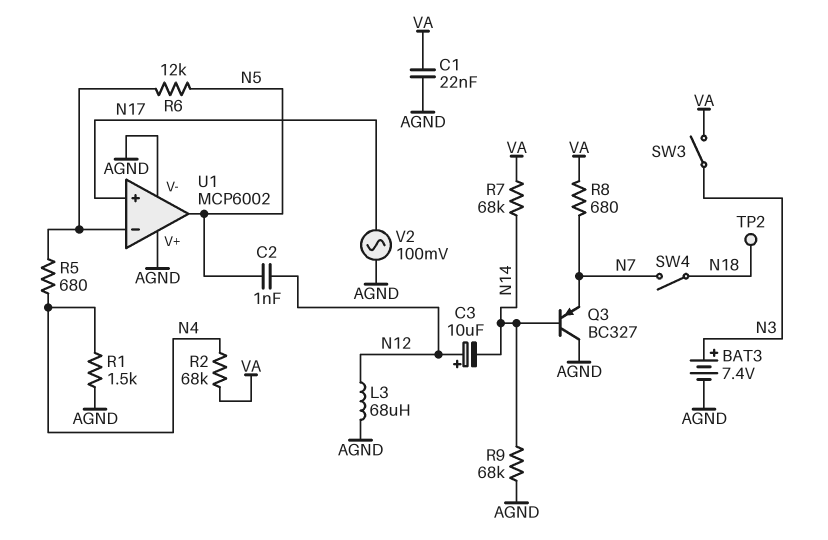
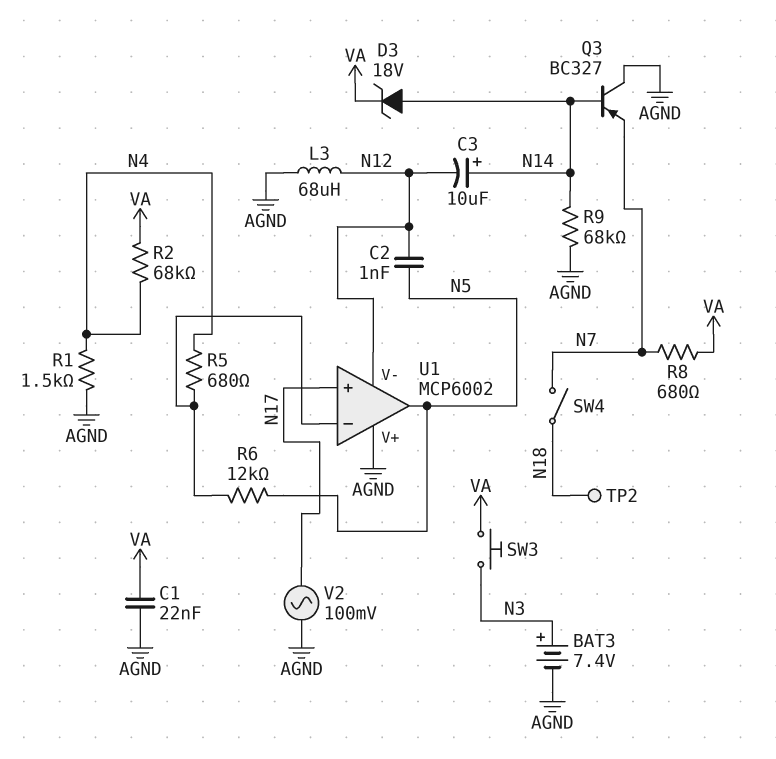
C3: 10uF (plus N12, minus N14) -> 10uF (plus N14, minus N12)
D3: none -> zener 18V (A N14, K VA)
R7: 68k (N14, VA) -> none
SW3: switch (N3, VA) -> button (N3, VA)
U1 pin V-: AGND -> N12

